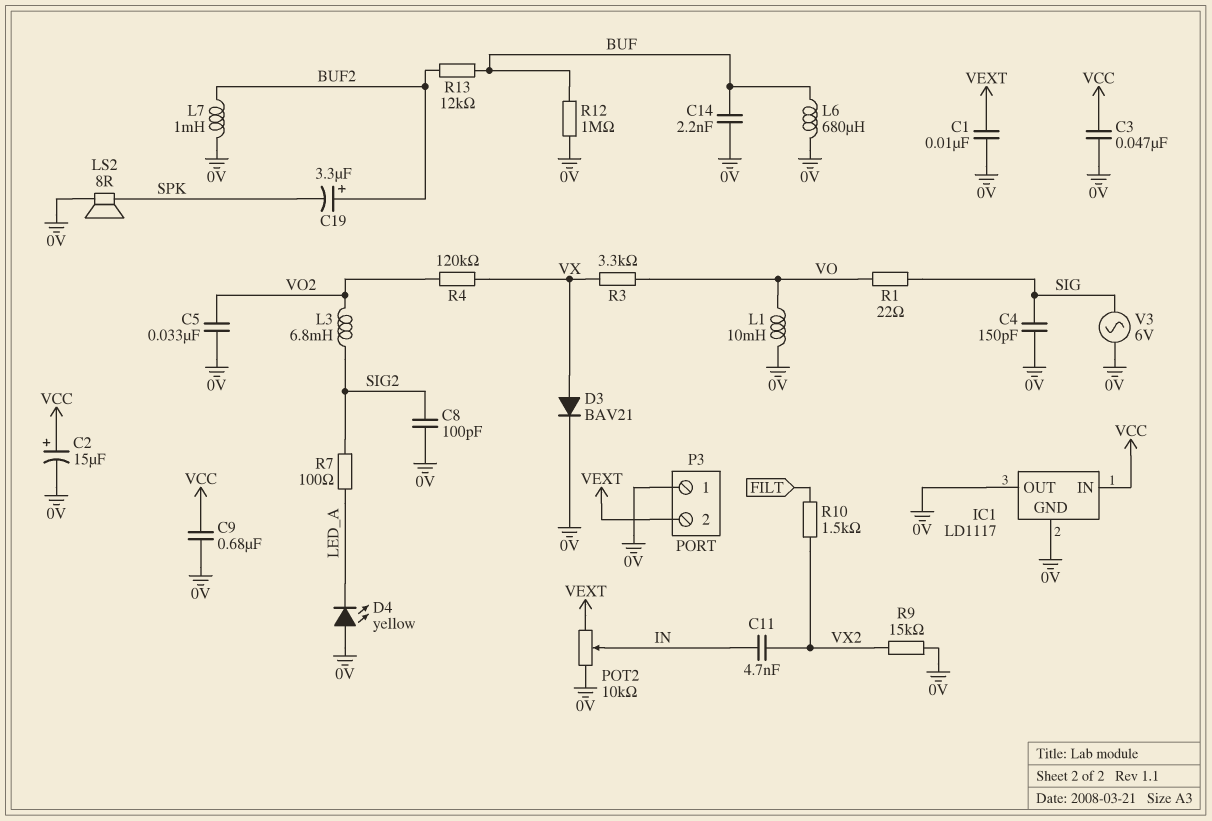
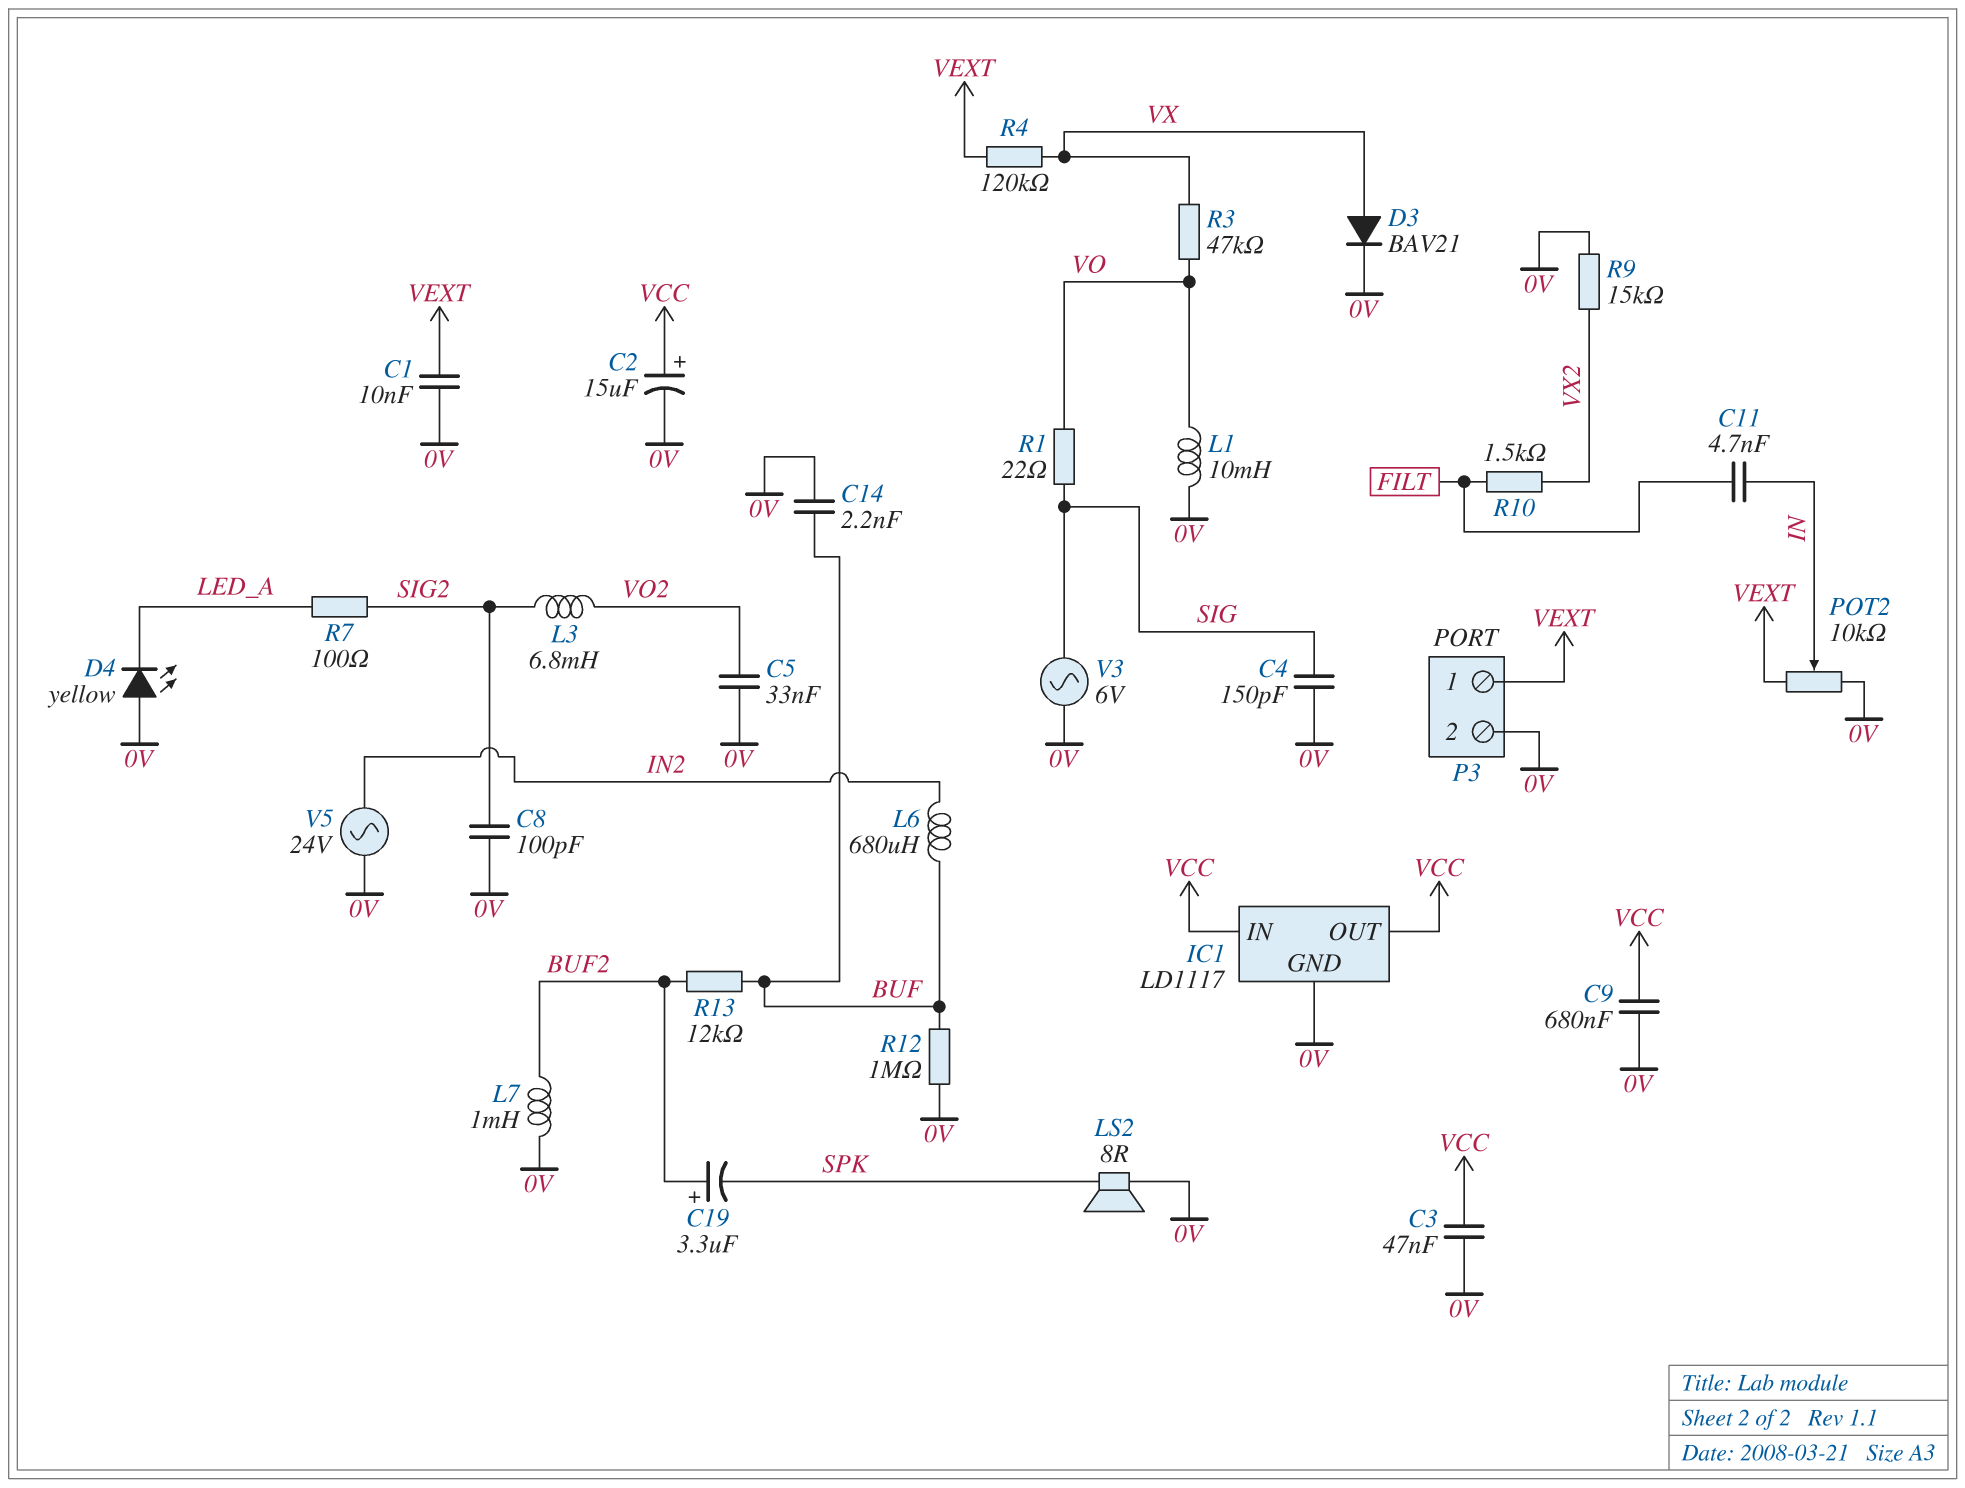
C11: 4.7nF (IN, VX2) -> 4.7nF (FILT, IN)
IC1 pin OUT: 0V -> VCC
L6: 680uH (0V, BUF) -> 680uH (BUF, IN2)
P3 pin 1: 0V -> VEXT
P3 pin 2: VEXT -> 0V
R3: 3.3k (VO, VX) -> 47k (VO, VX)
R4: 120k (VO2, VX) -> 120k (VEXT, VX)
V5: none -> AC 24V (0V, IN2)

